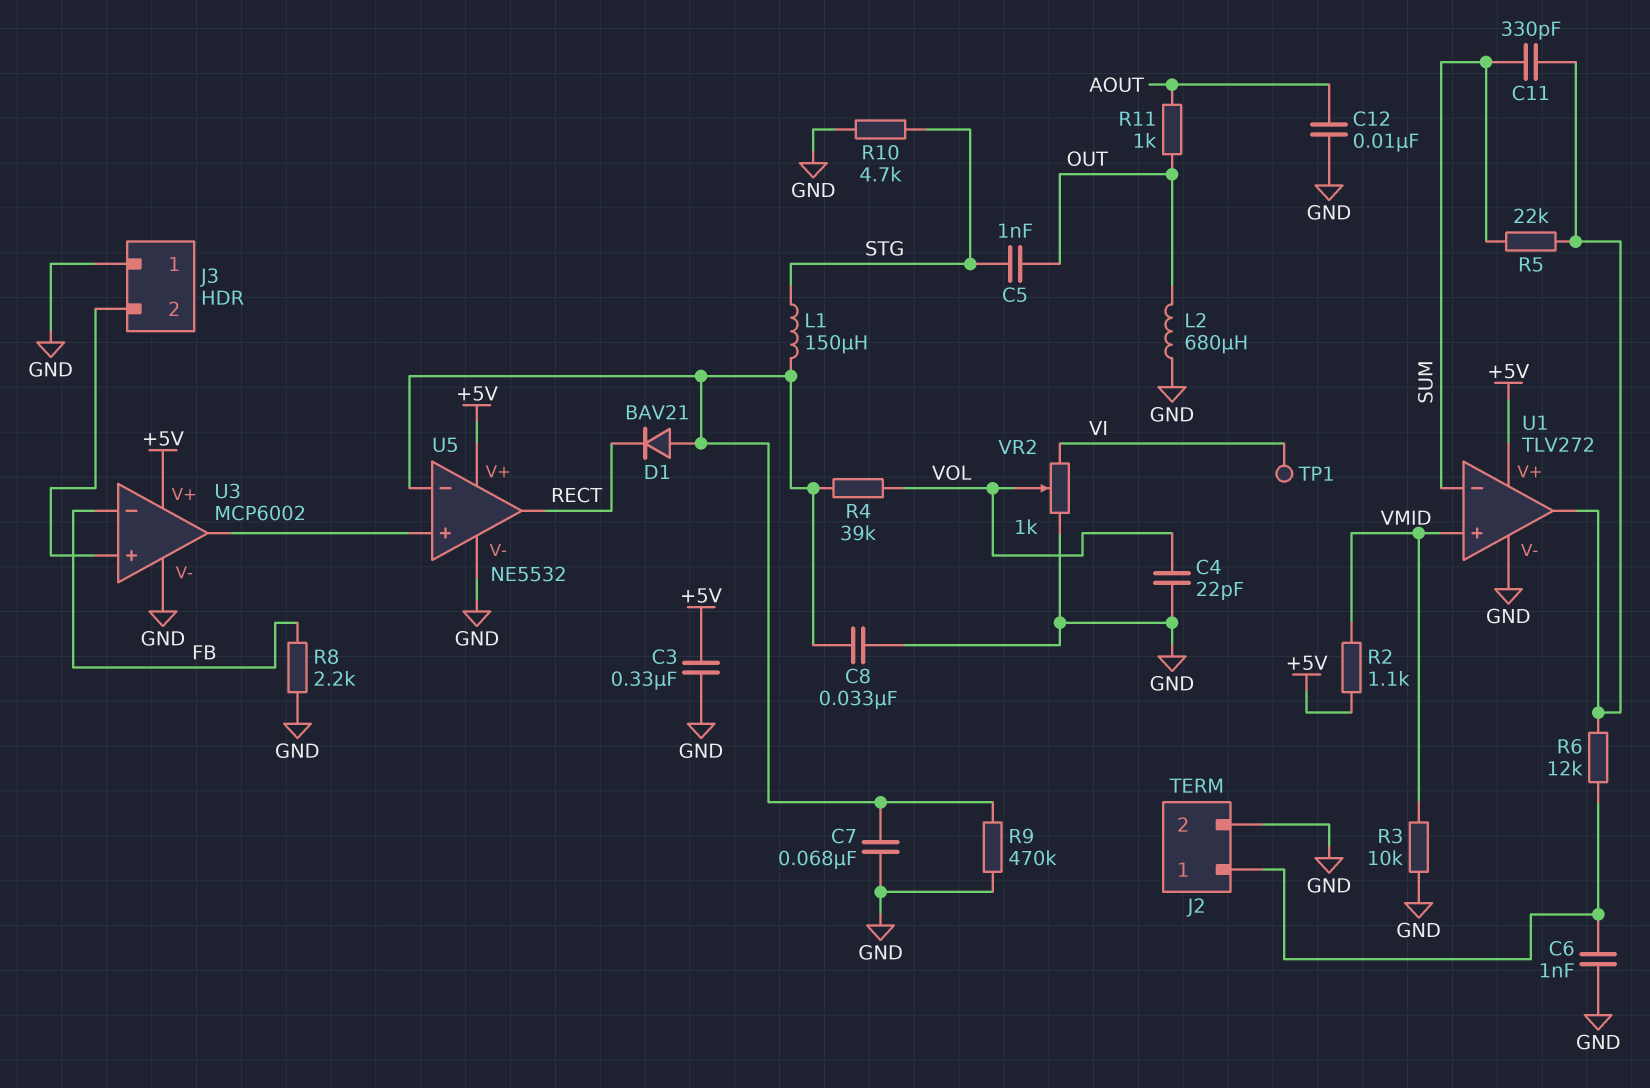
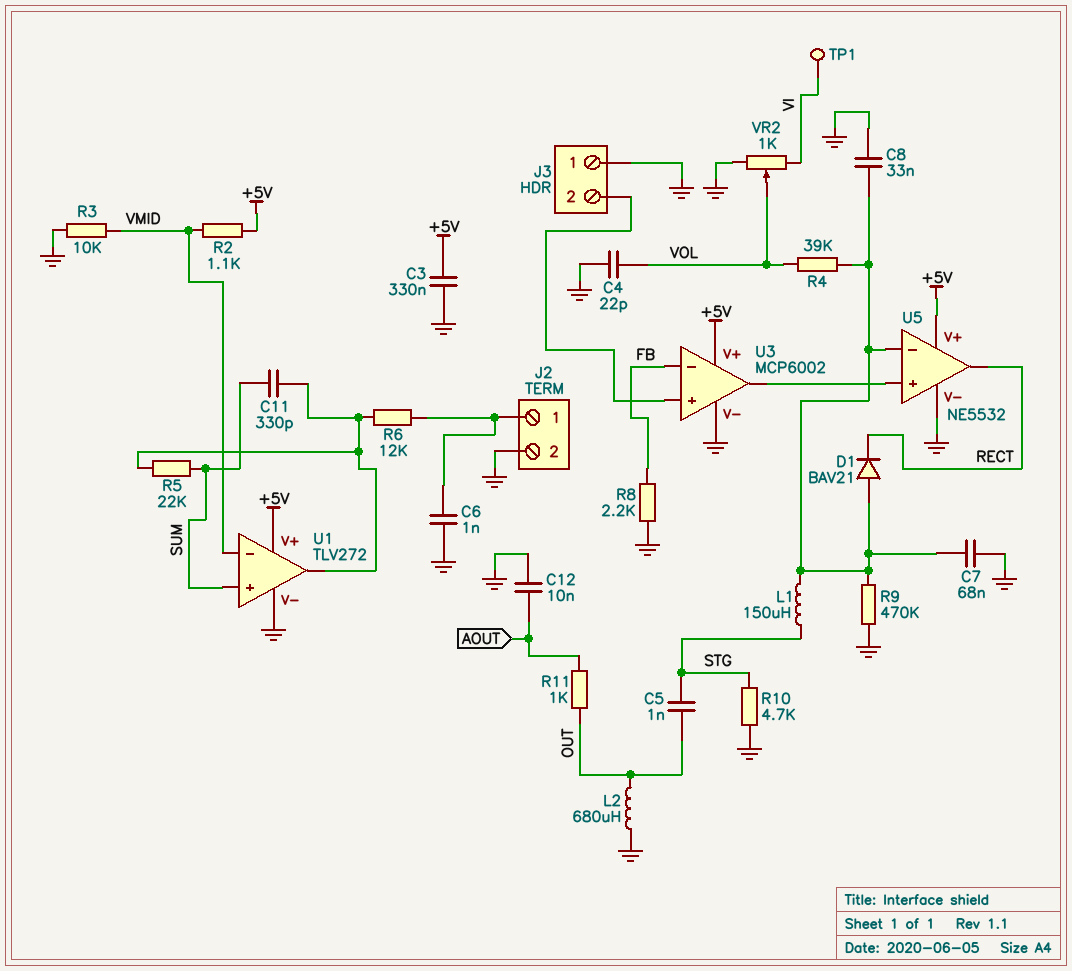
U1 pin in+: VMID -> SUM
U1 pin in-: SUM -> VMID

